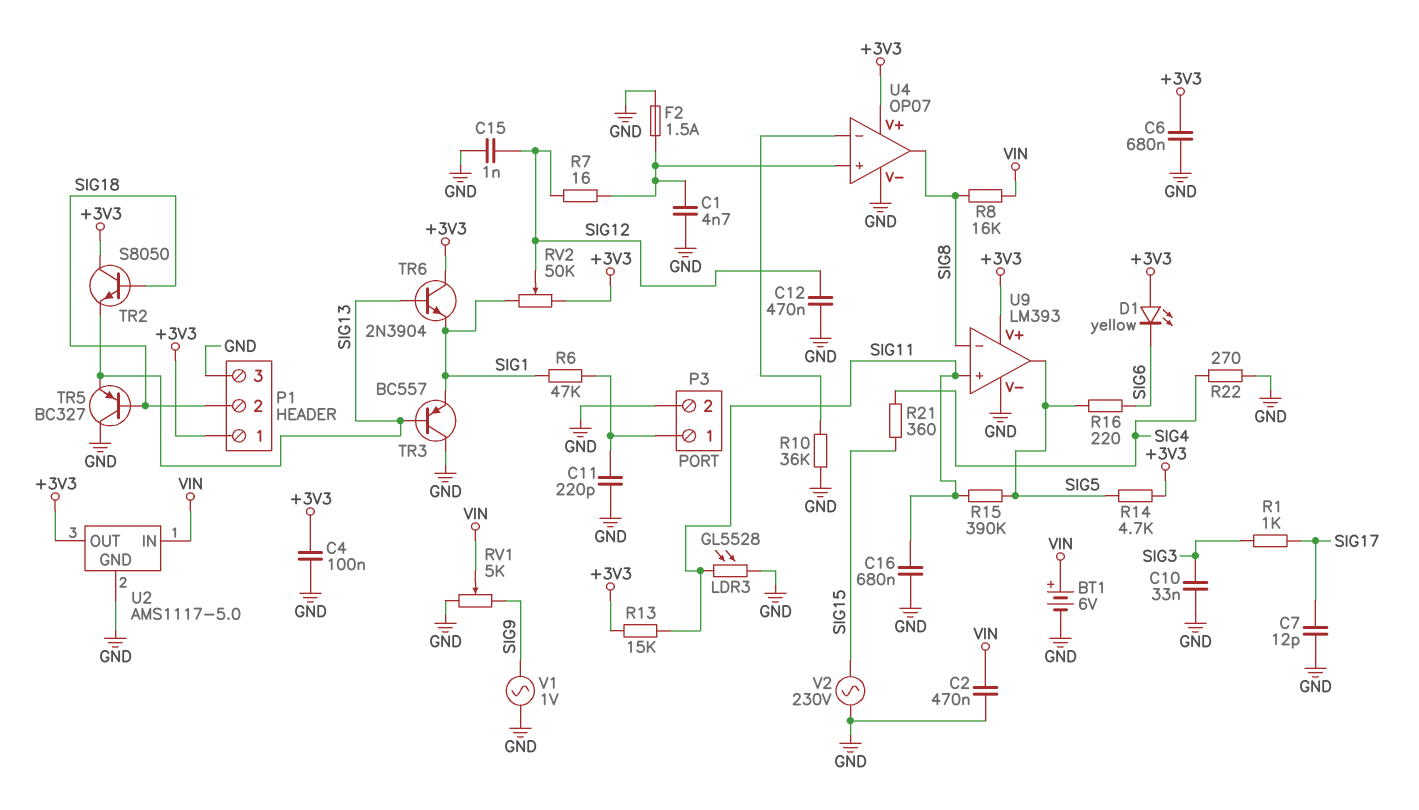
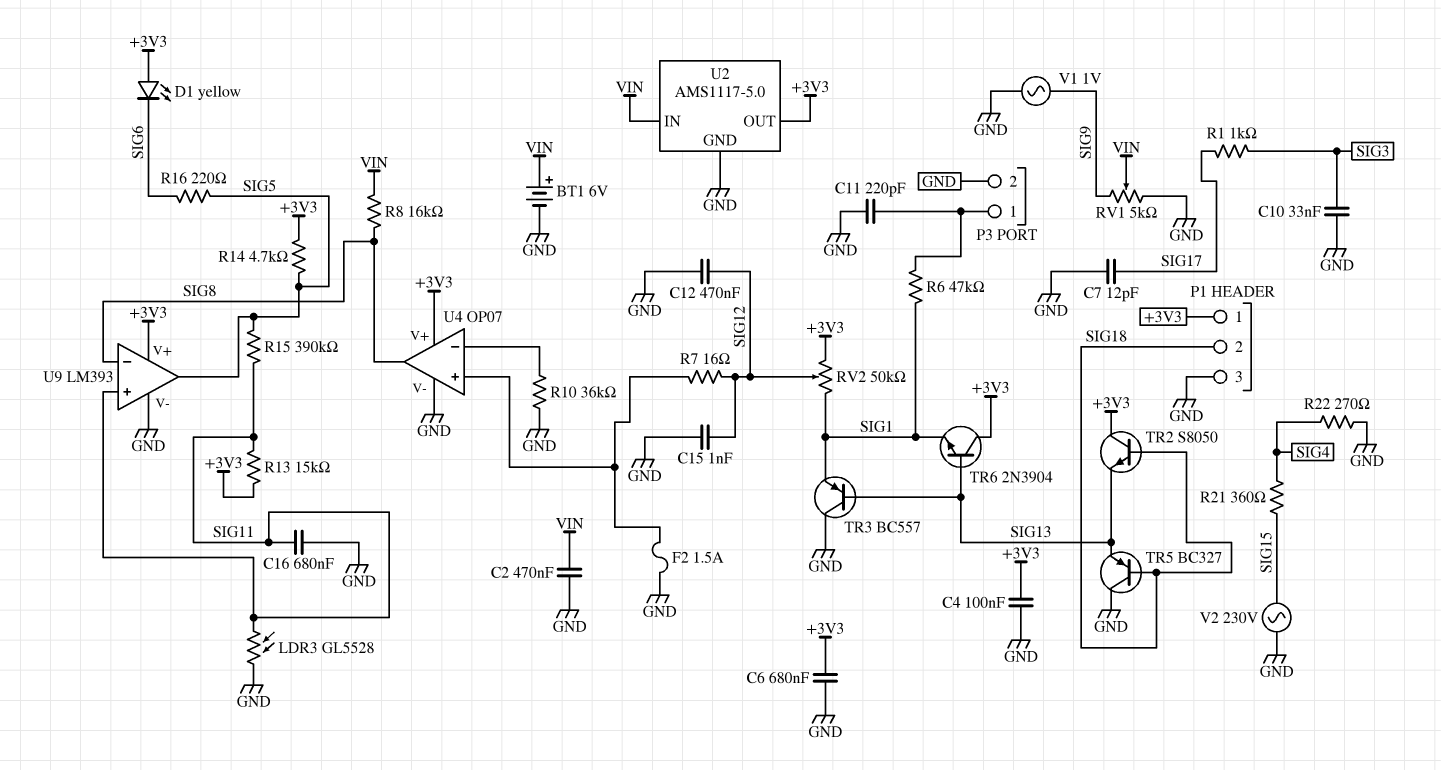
C1: 4.7nF (GND, U4/in+) -> none

